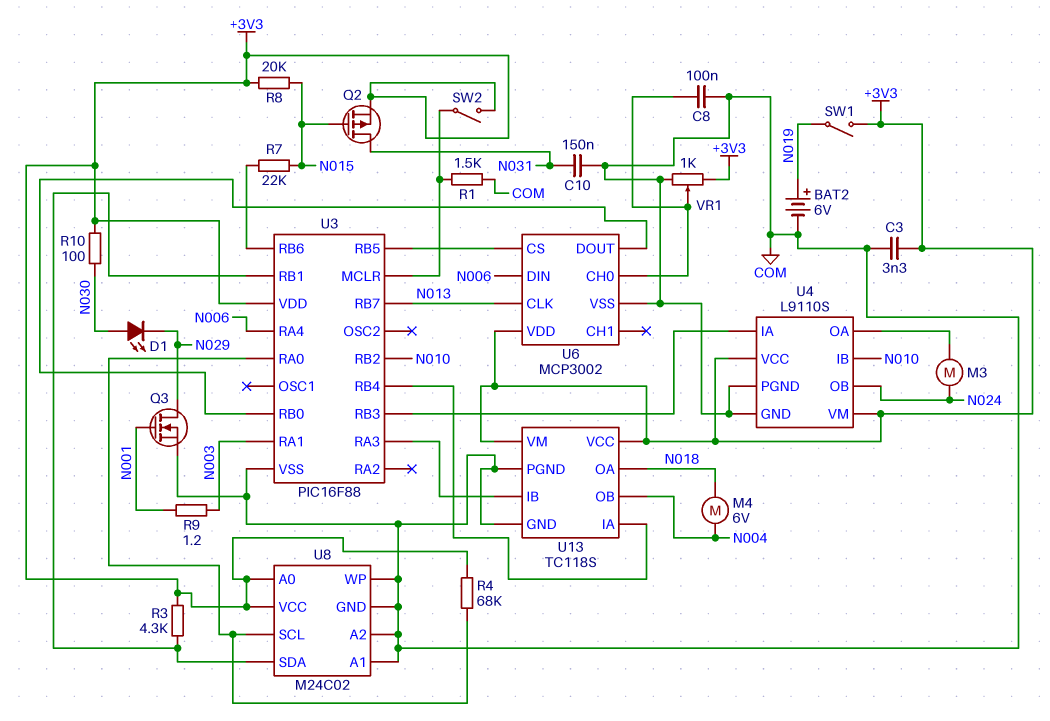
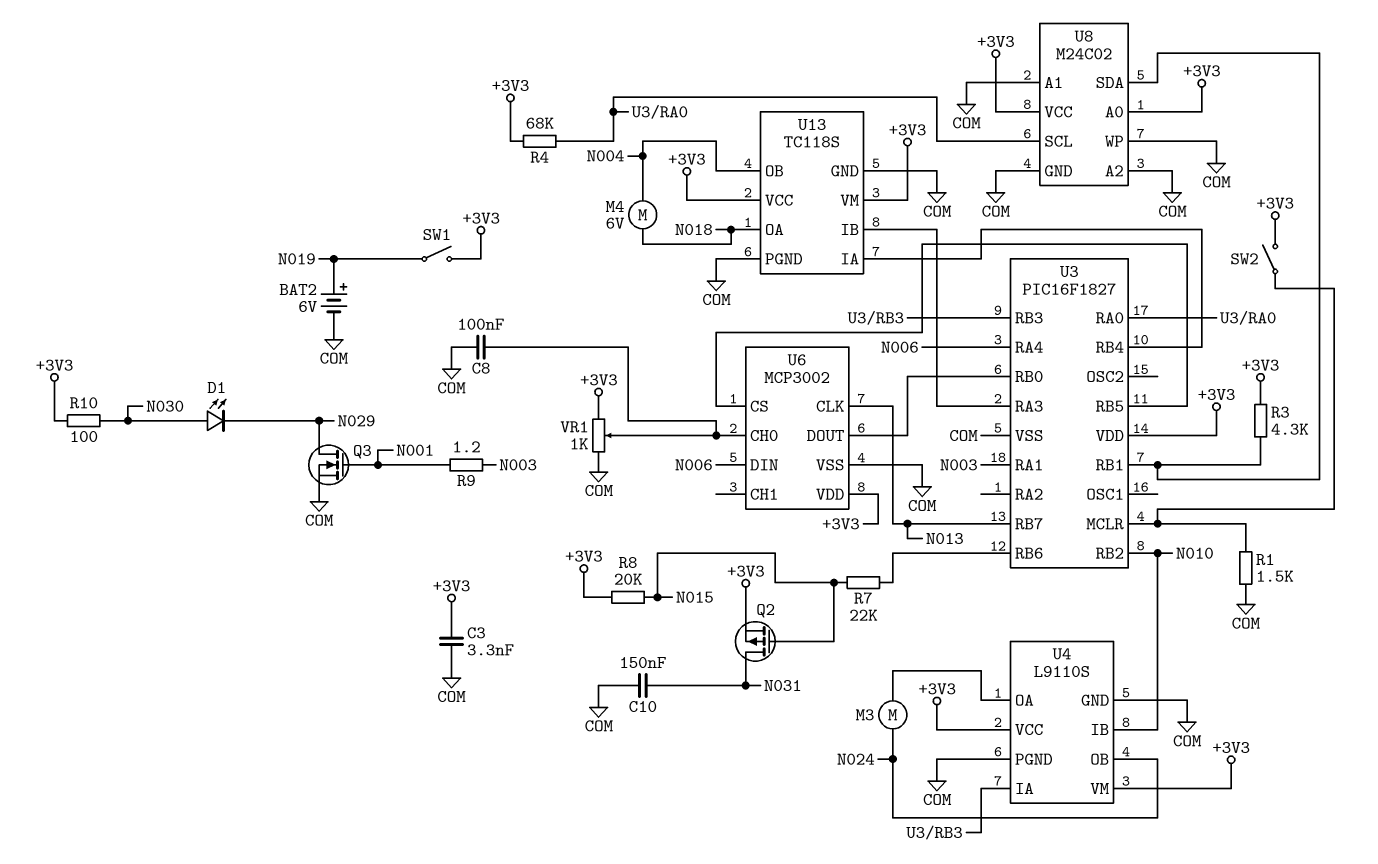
U3: PIC16F88 -> PIC16F1827

